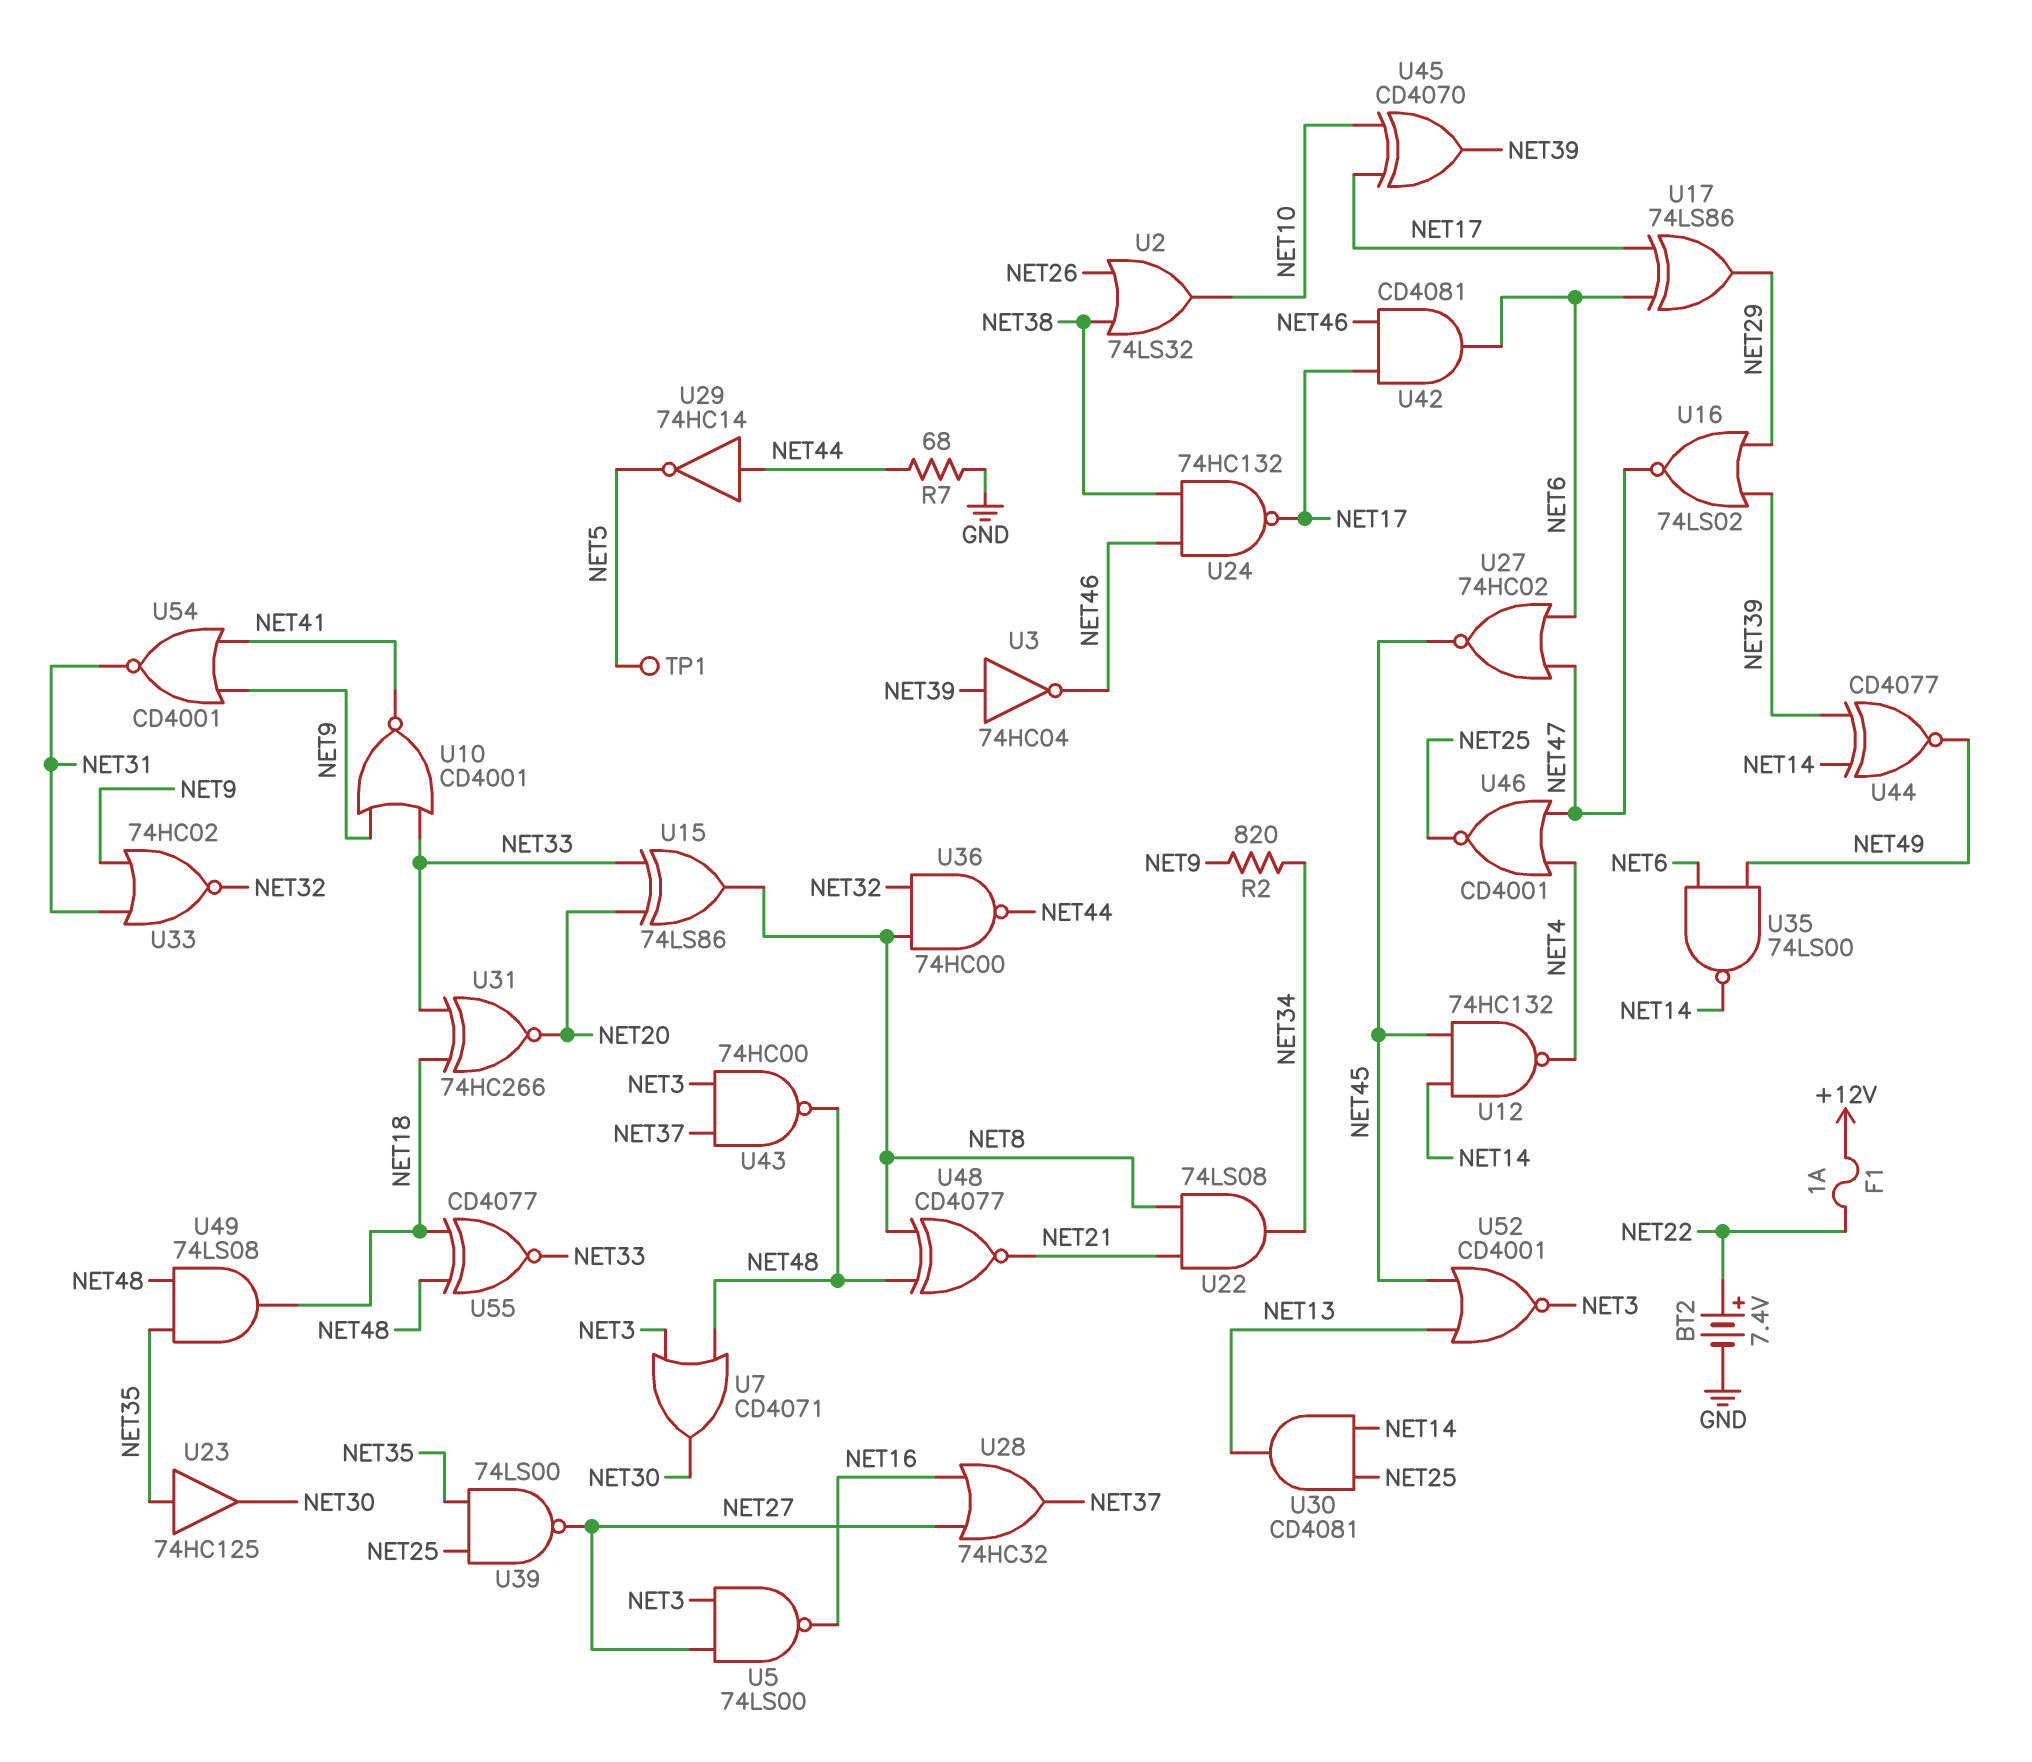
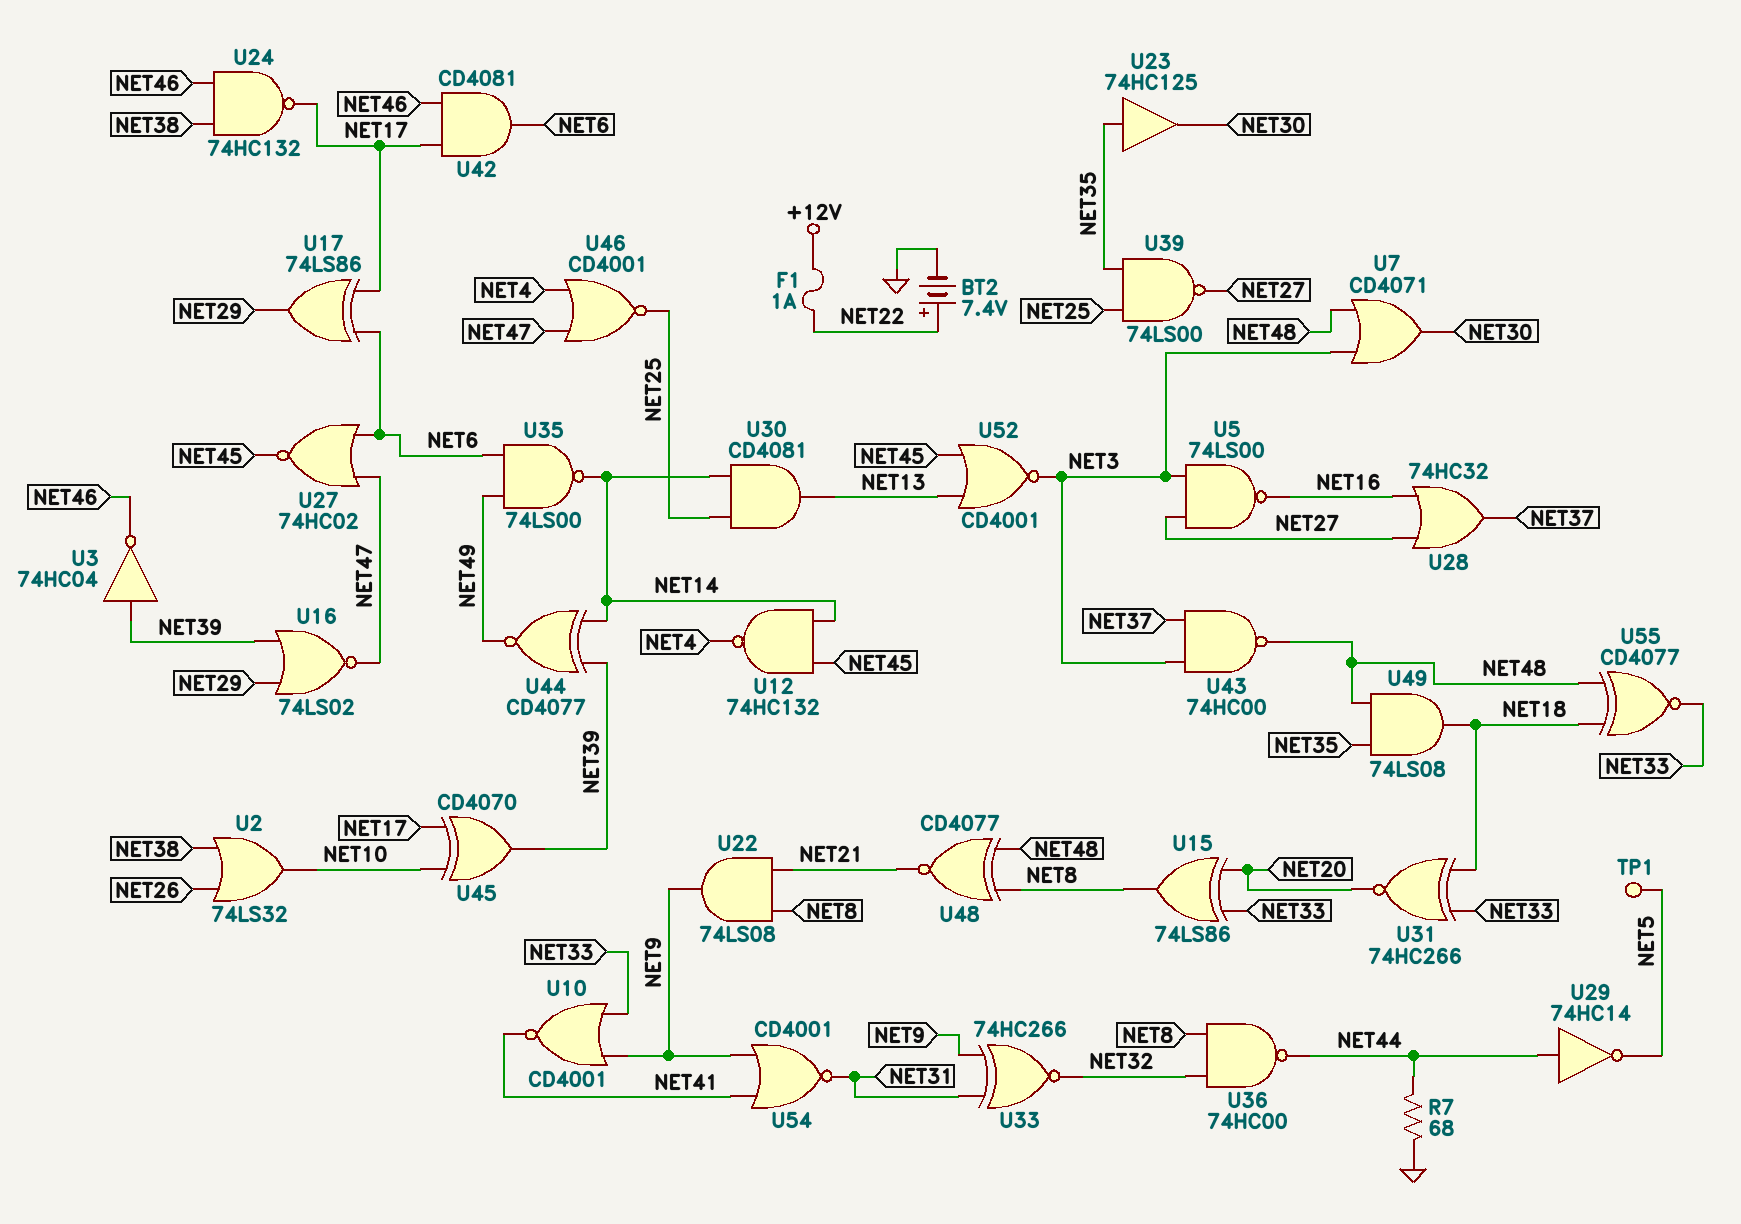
R2: 820 (NET9, NET34) -> none
U22: AND 74LS08 (in NET8, in NET21, out NET34) -> AND 74LS08 (in NET8, in NET21, out NET9)
U33: NOR 74HC02 (in NET9, in NET31, out NET32) -> XNOR 74HC266 (in NET9, in NET31, out NET32)

